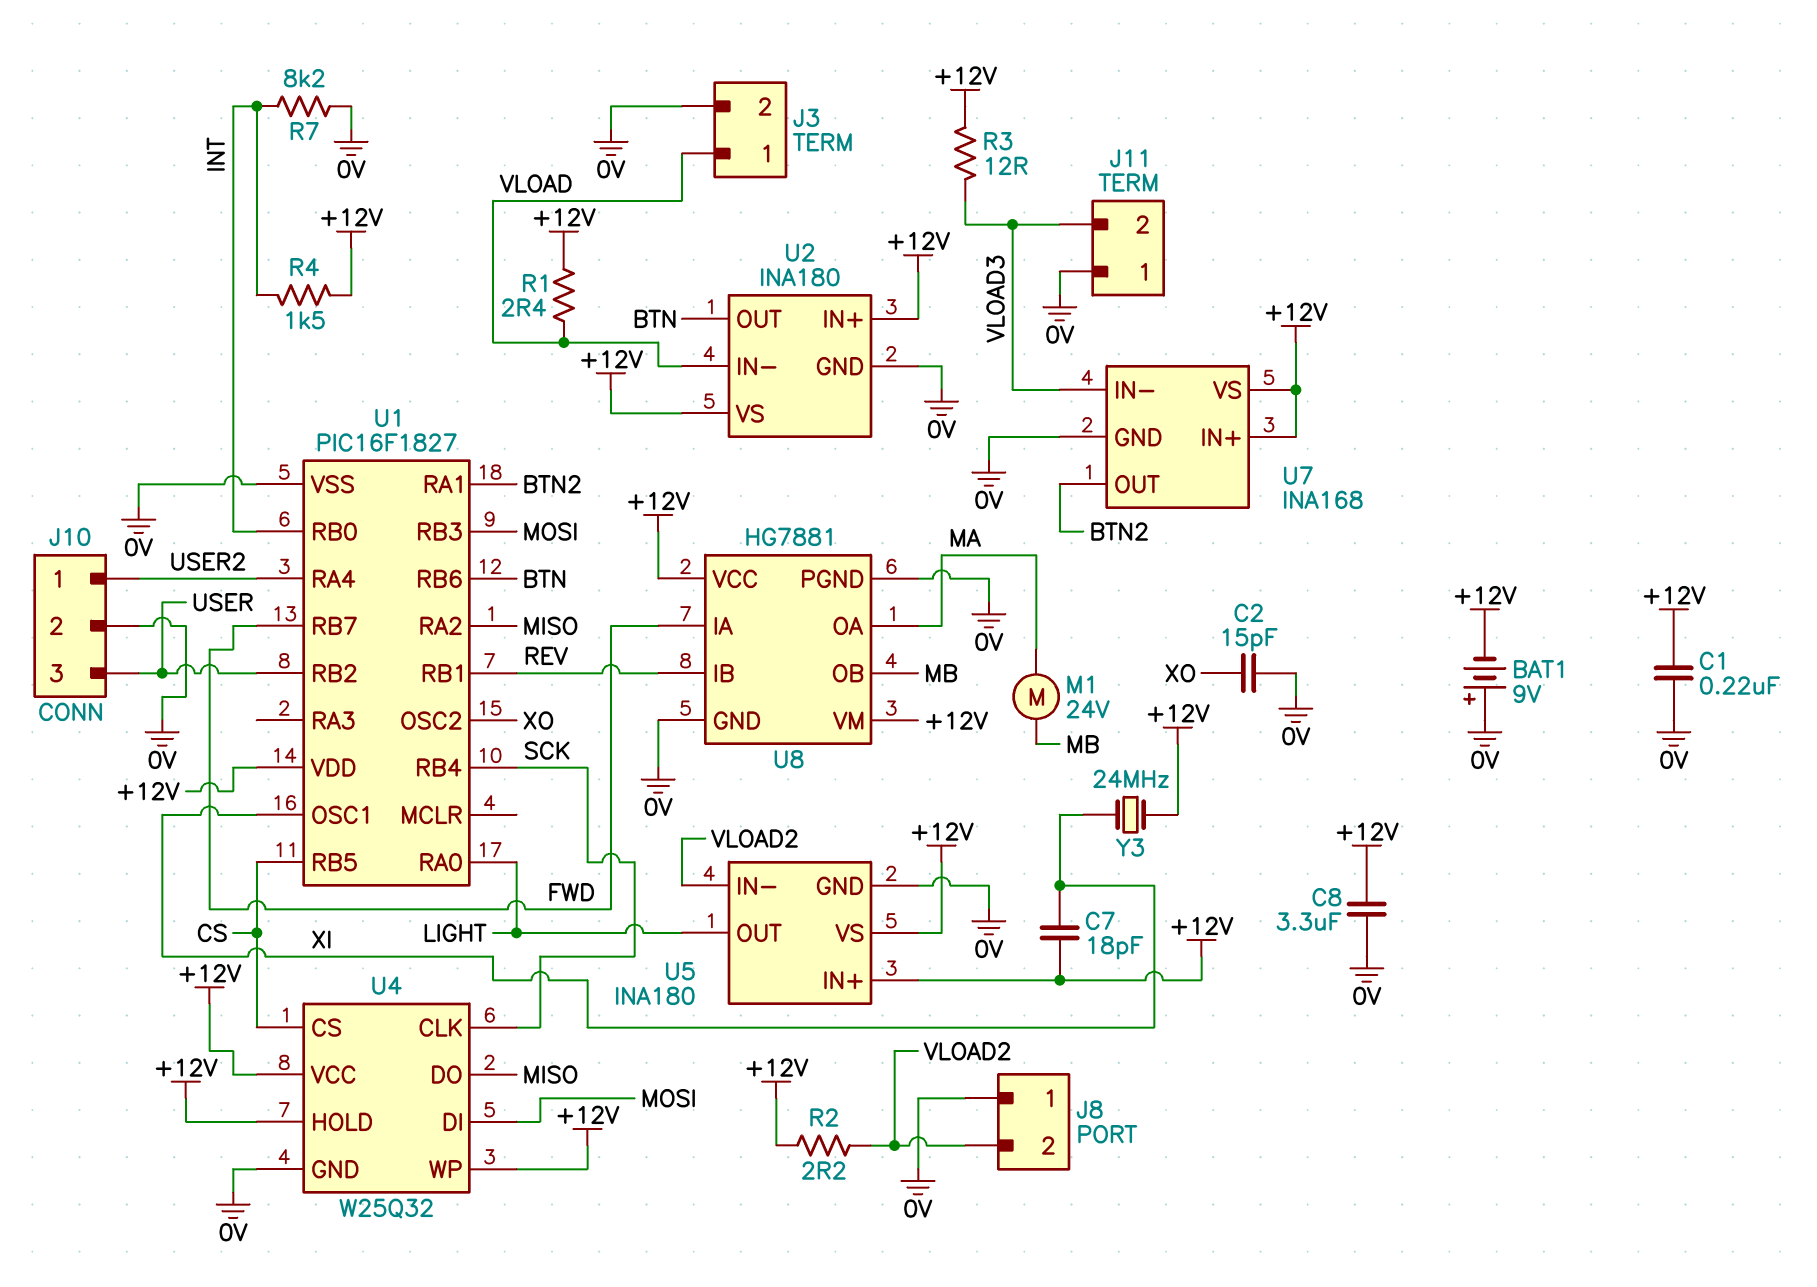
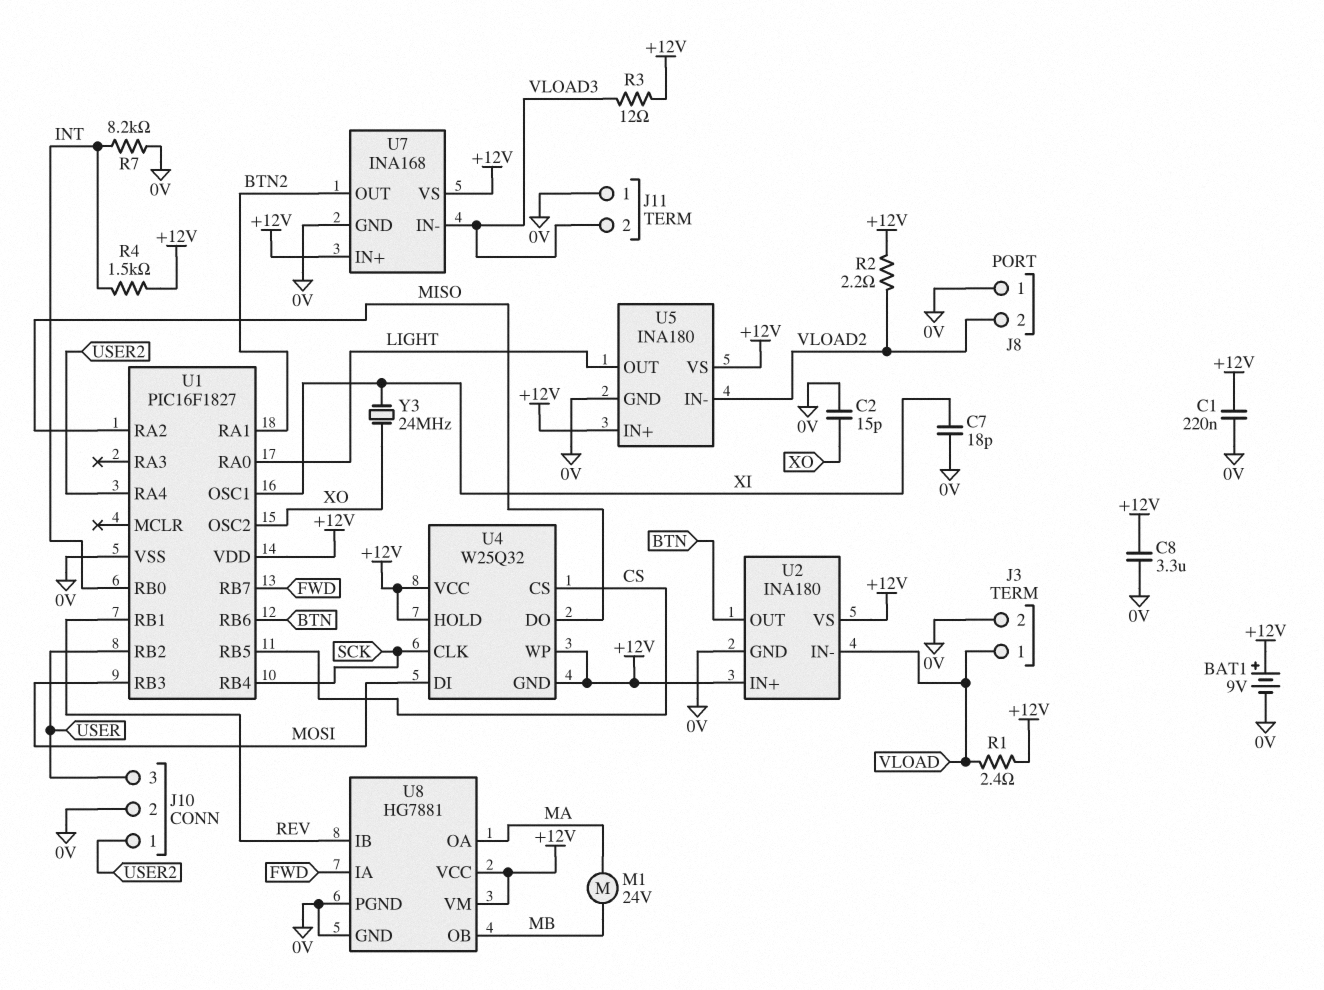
BAT1: 9V (plus 0V, minus +12V) -> 9V (plus +12V, minus 0V)
C7: 18pF (+12V, XI) -> 18pF (0V, XI)
U4 pin GND: 0V -> +12V
Y3: 24MHz (+12V, XI) -> 24MHz (XI, XO)

